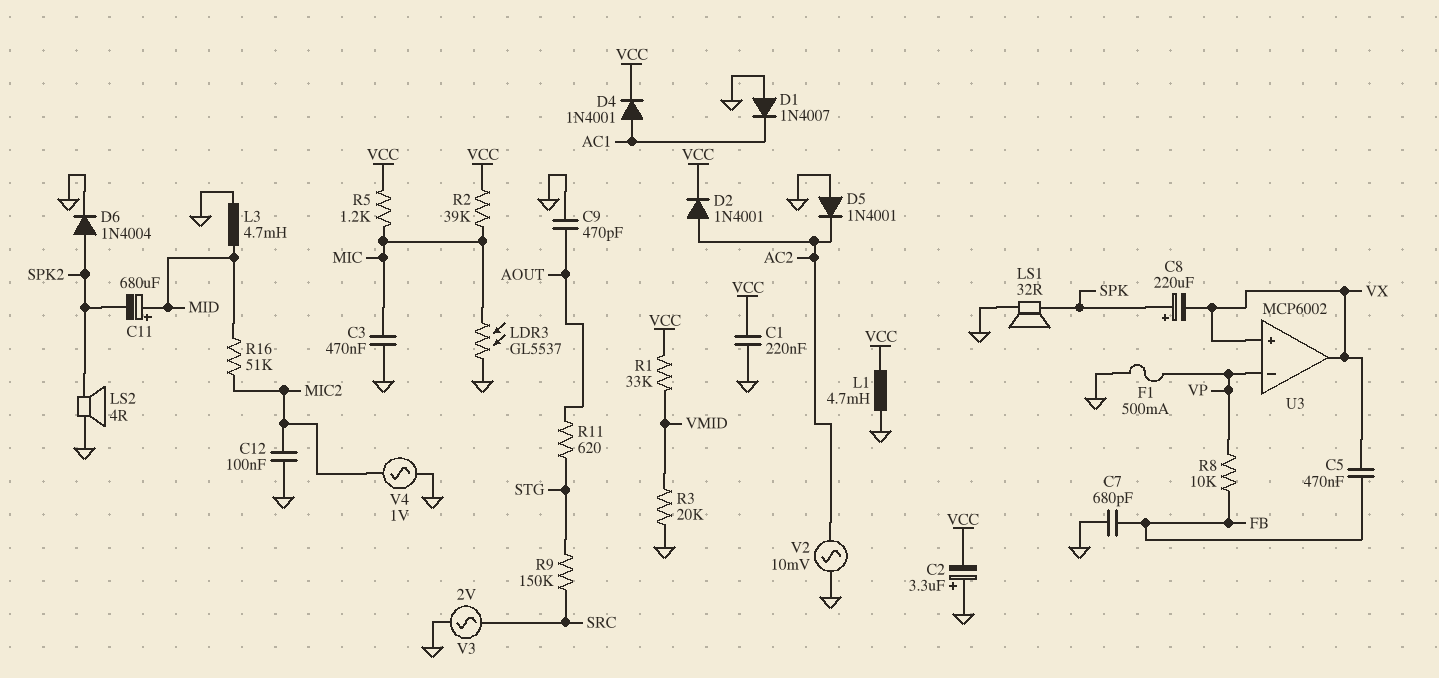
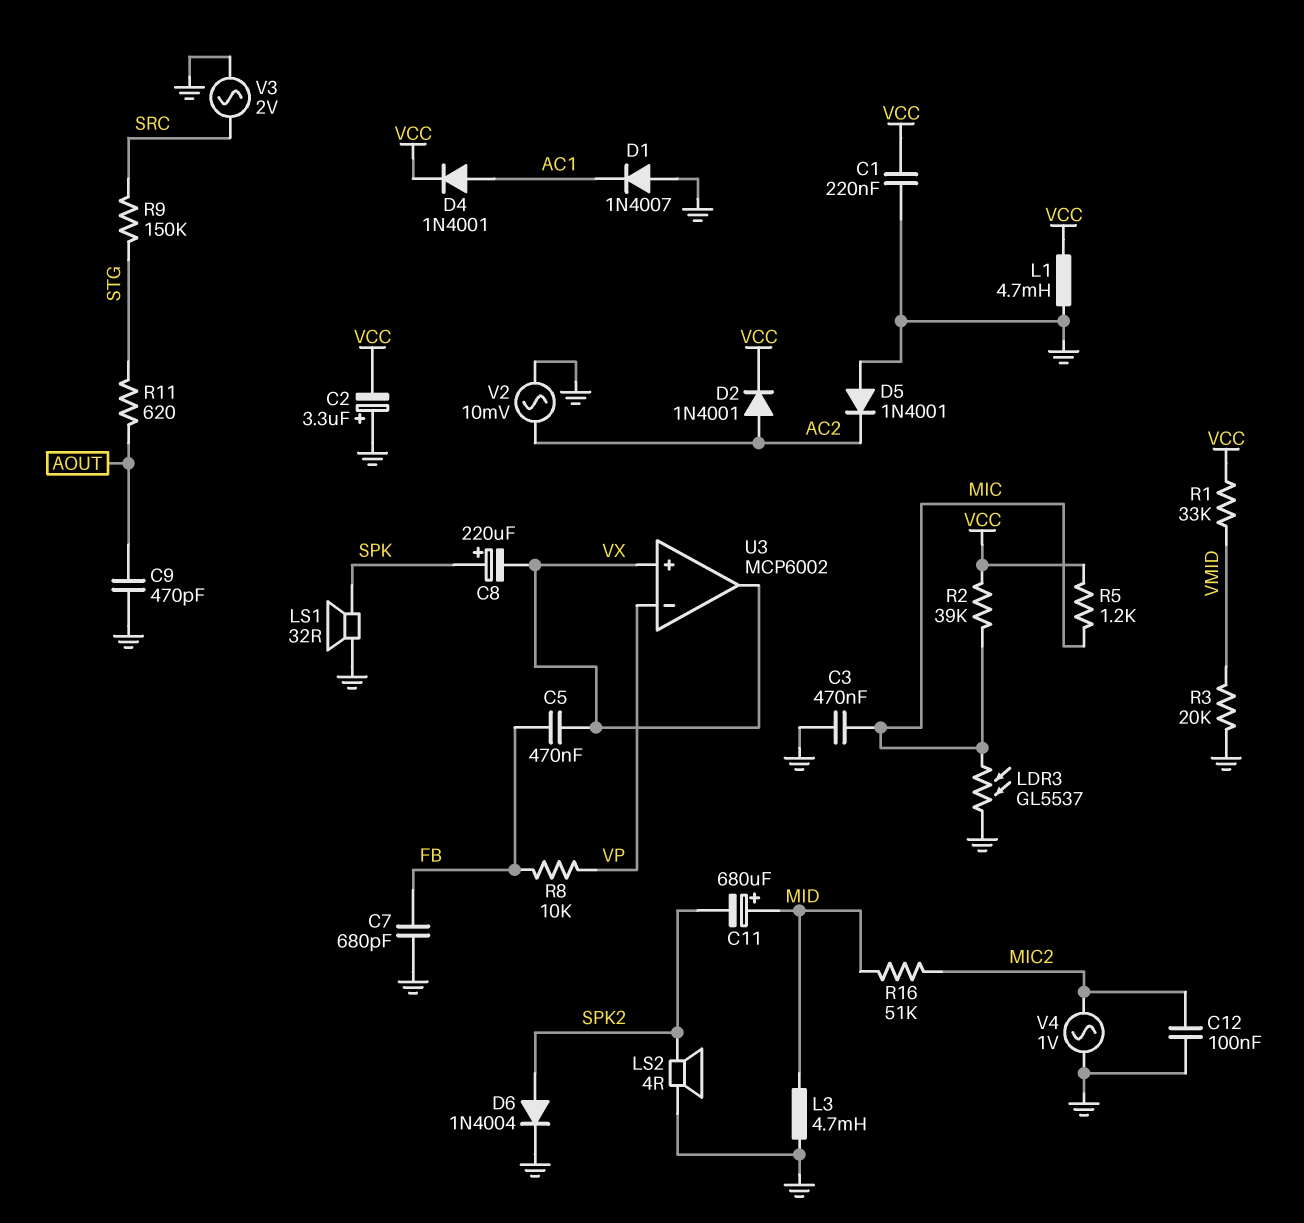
F1: 500mA (GND, VP) -> none

